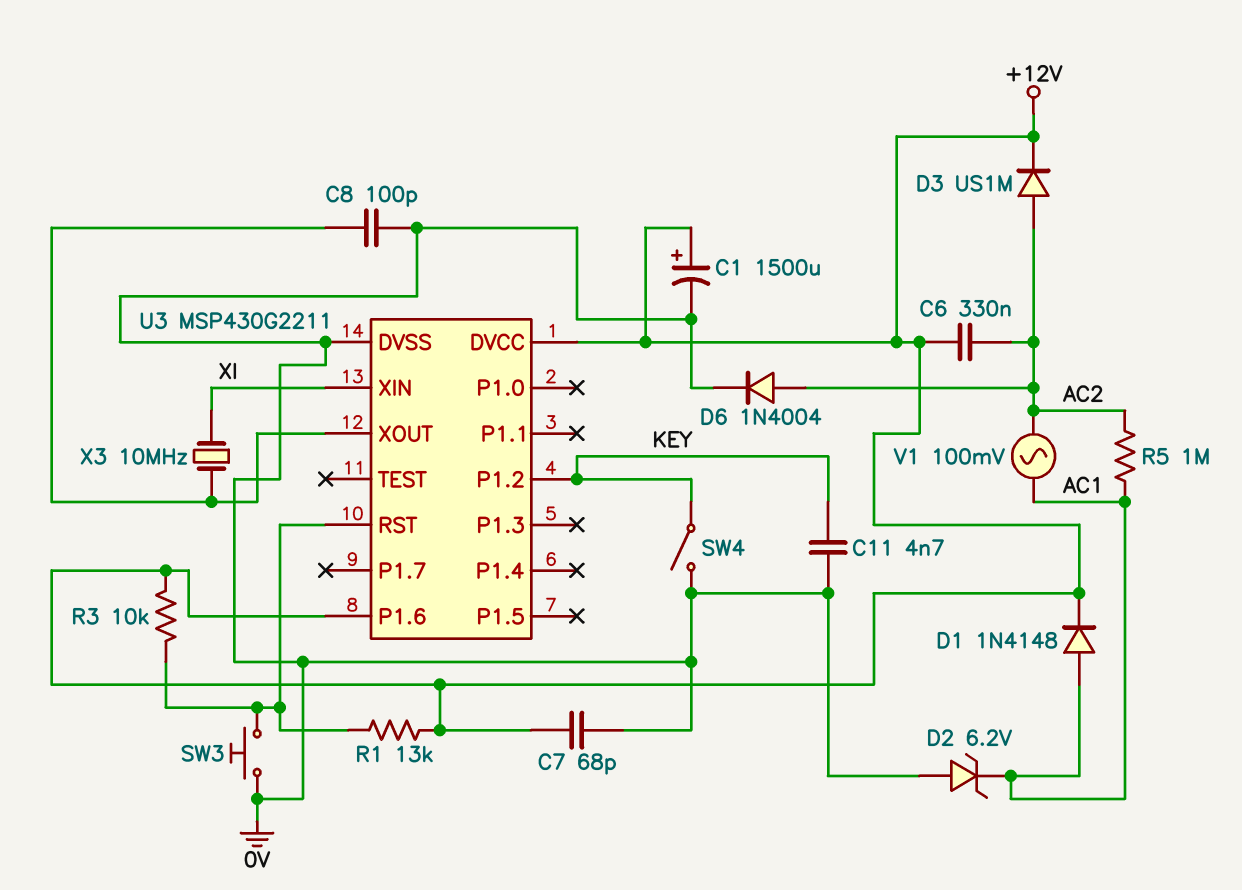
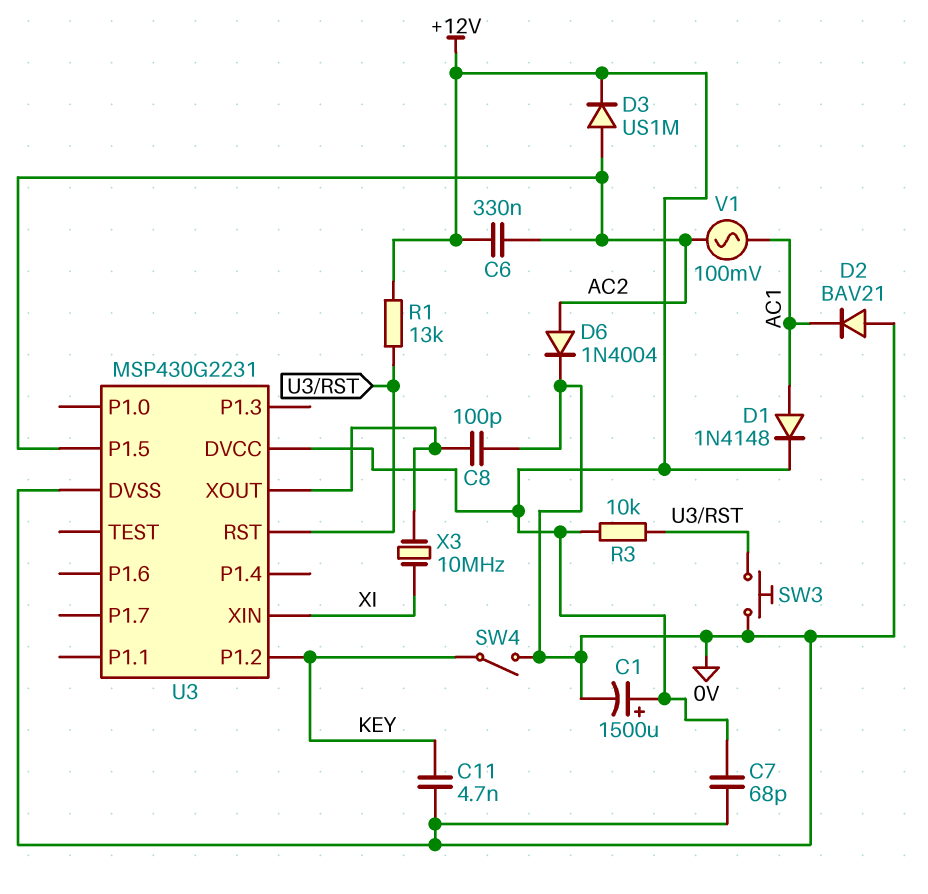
D2: zener 6.2V (A 0V, K AC1) -> diode BAV21 (A 0V, K AC1)
R5: 1M (AC1, AC2) -> none
U3: MSP430G2211 -> MSP430G2231
U3 pin P1.5: none -> AC2
U3 pin P1.6: +12V -> none

